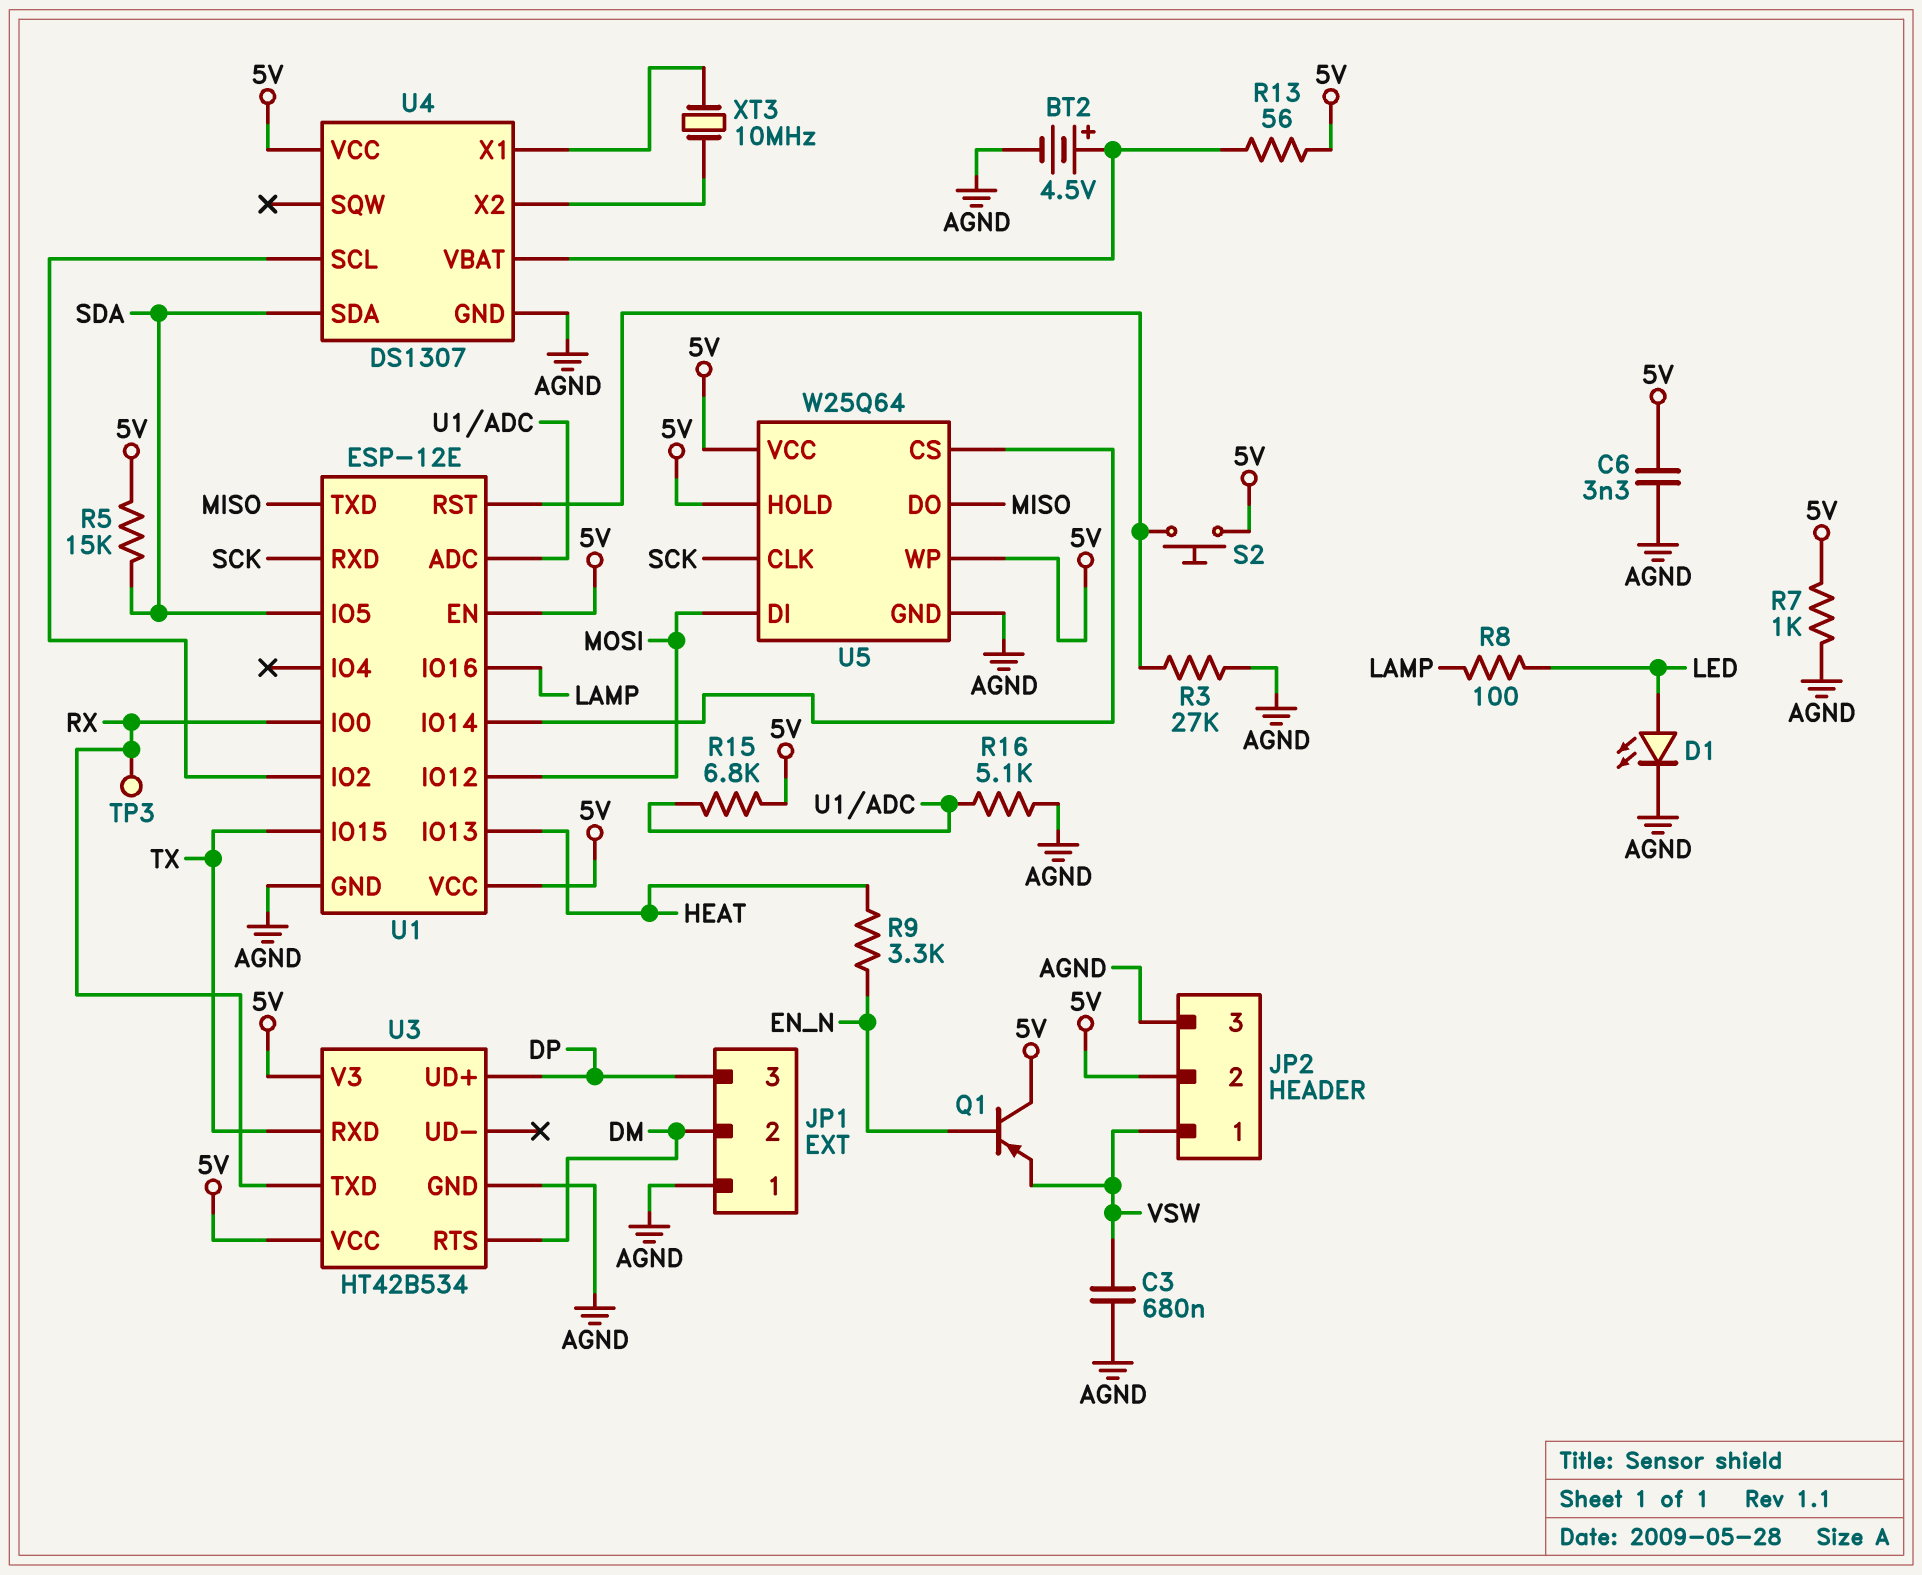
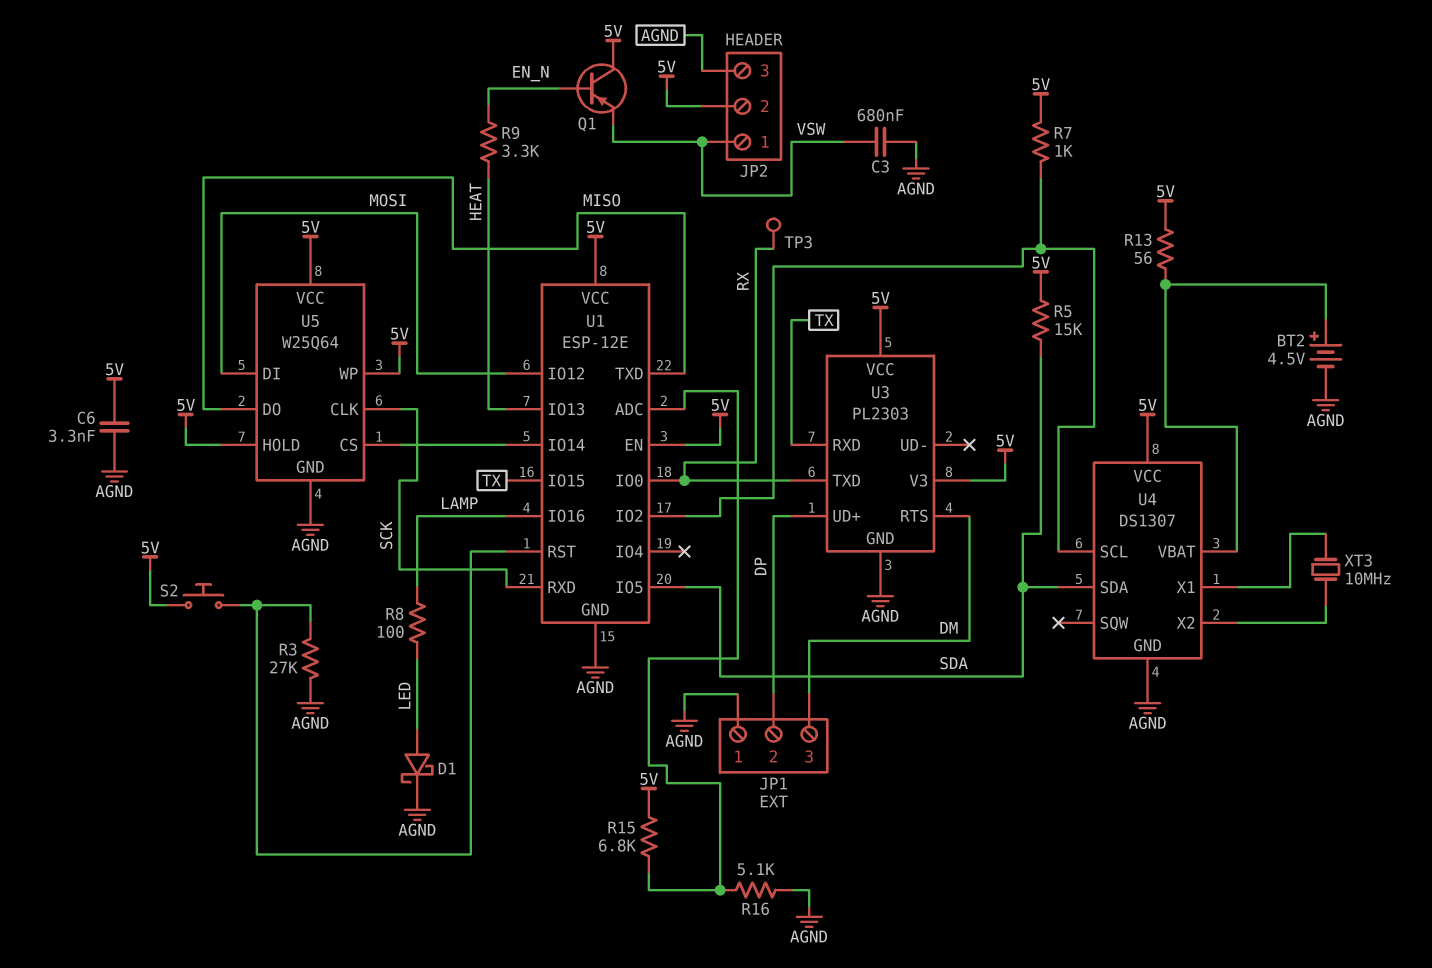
D1: LED (A LED, K AGND) -> schottky (A LED, K AGND)
JP1 pin 2: DM -> DP
JP1 pin 3: DP -> DM
R7: 1k (5V, AGND) -> 1k (5V, U1/IO2)
U3: HT42B534 -> PL2303

